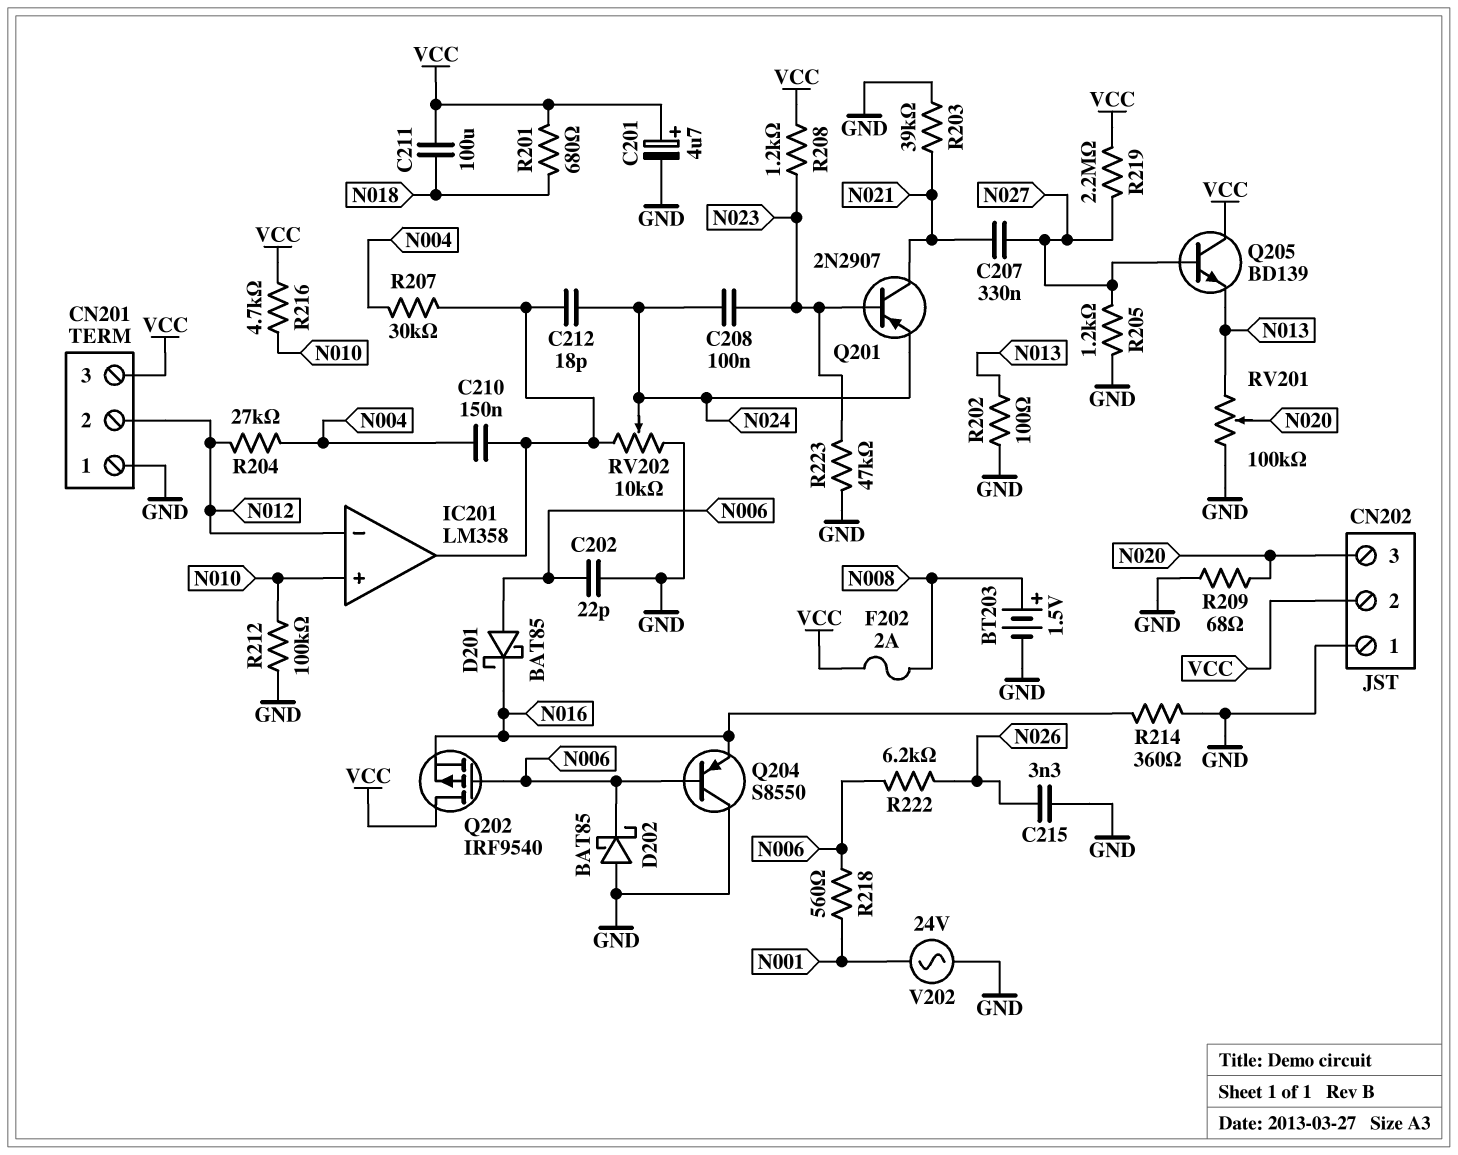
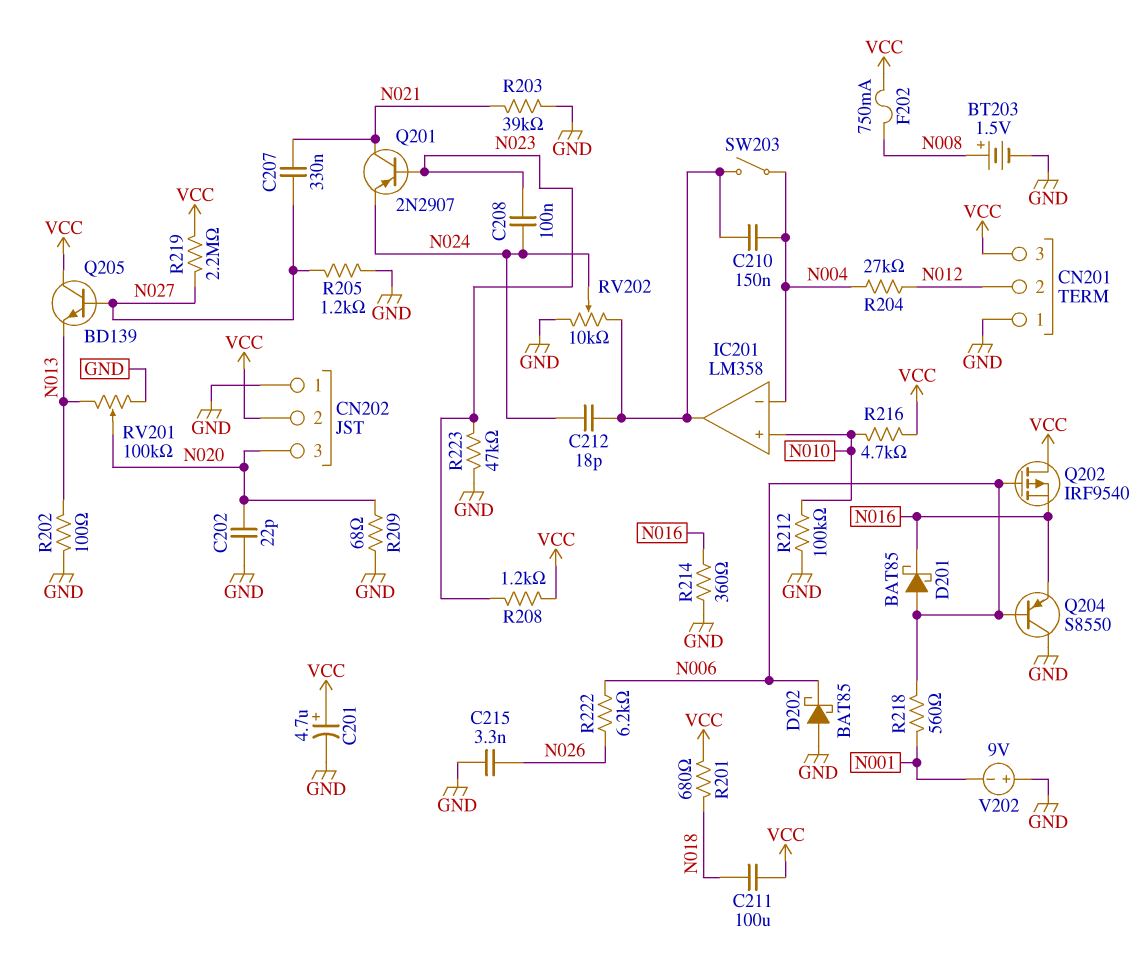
C202: 22pF (GND, N006) -> 22pF (GND, N020)
F202: 2A (N008, VCC) -> 750mA (N008, VCC)
IC201 pin in-: N012 -> N004
R207: 30k (IC201/out, N004) -> none
SW203: none -> switch (IC201/out, N004)
V202: AC 24V (GND, N001) -> 9V (plus GND, minus N001)

